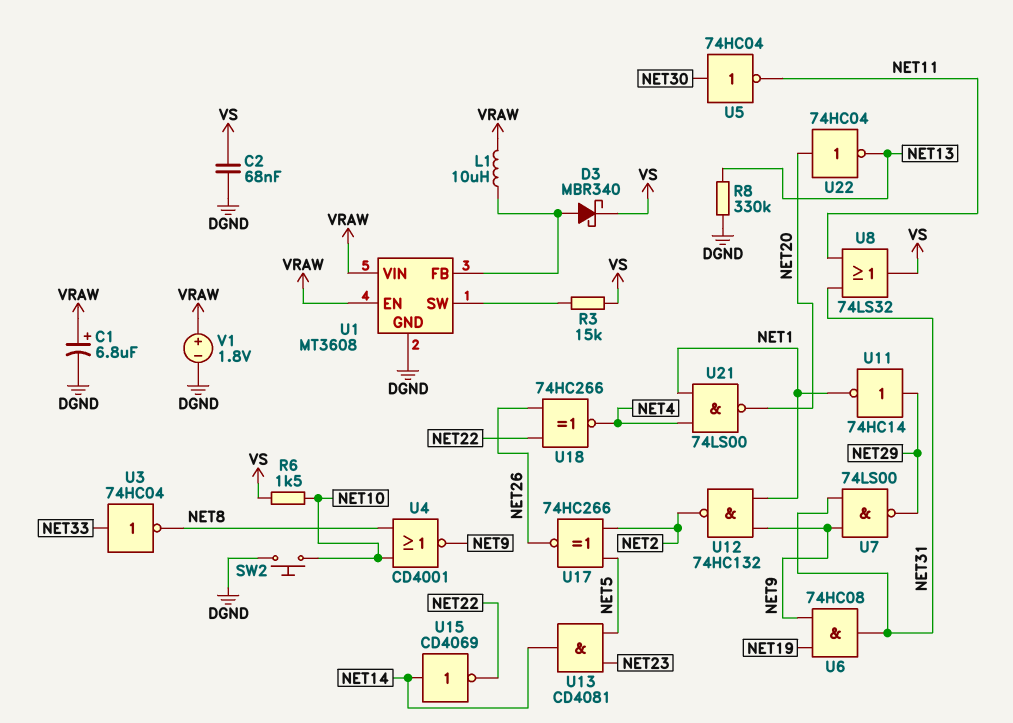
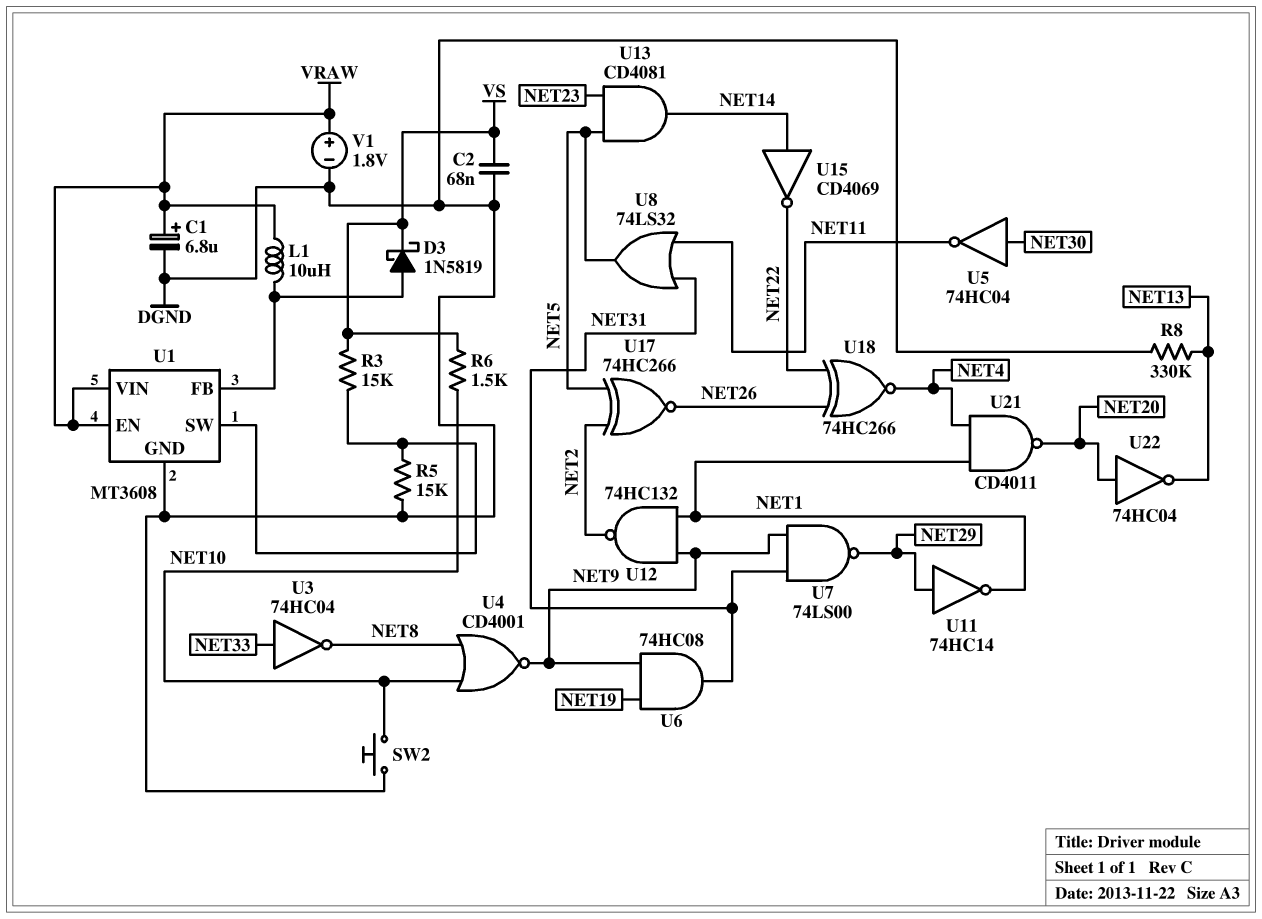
D3: schottky MBR340 (A U1/FB, K VS) -> schottky 1N5819 (A U1/FB, K VS)
R5: none -> 15k (DGND, U1/SW)
U8: OR 74LS32 (in NET11, in NET31, out VS) -> OR 74LS32 (in NET11, in NET31, out NET5)
U21: NAND 74LS00 (in NET1, in NET4, out NET20) -> NAND CD4011 (in NET1, in NET4, out NET20)

